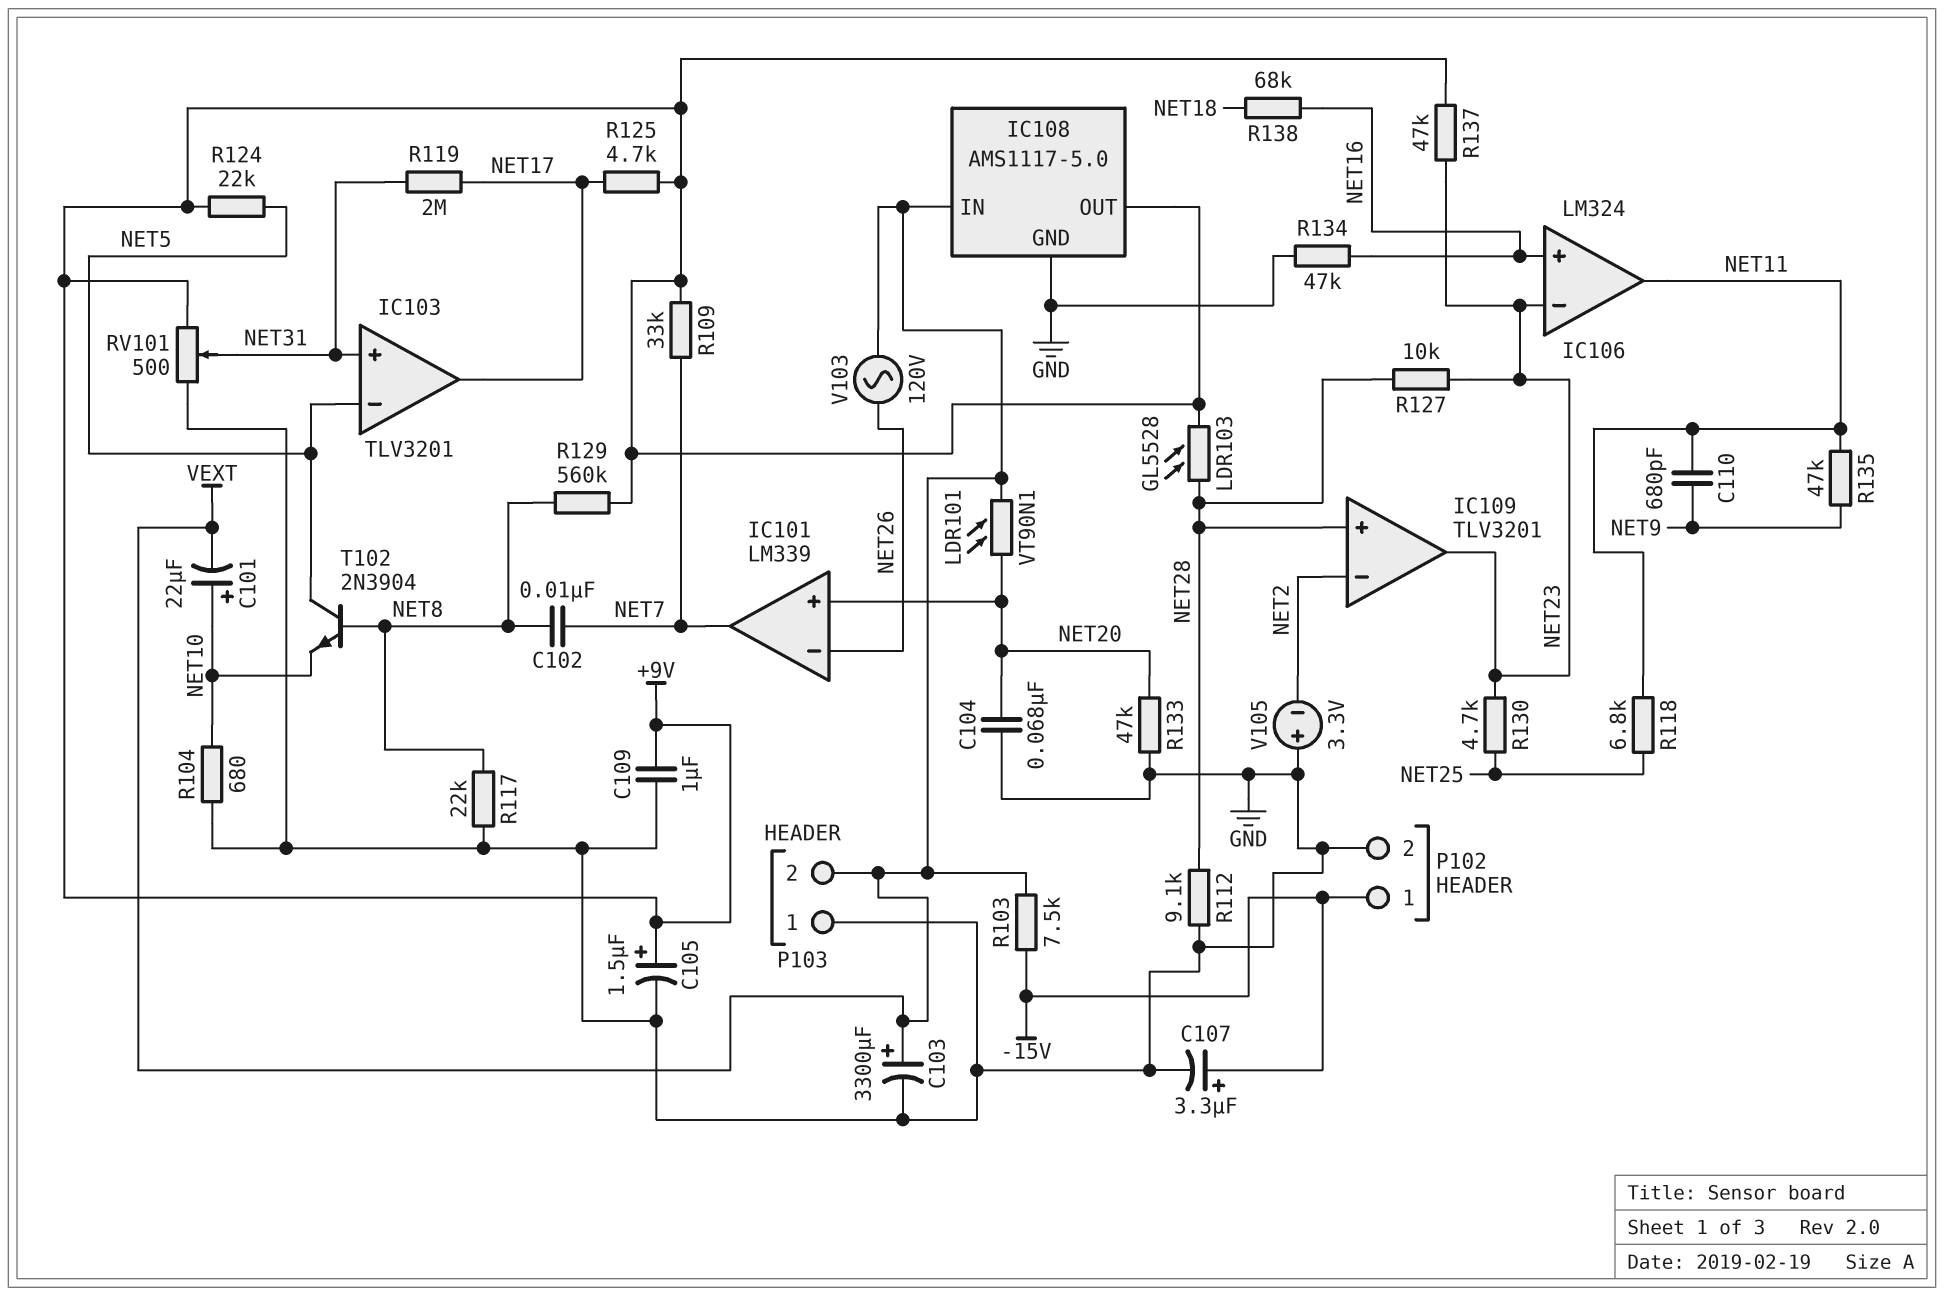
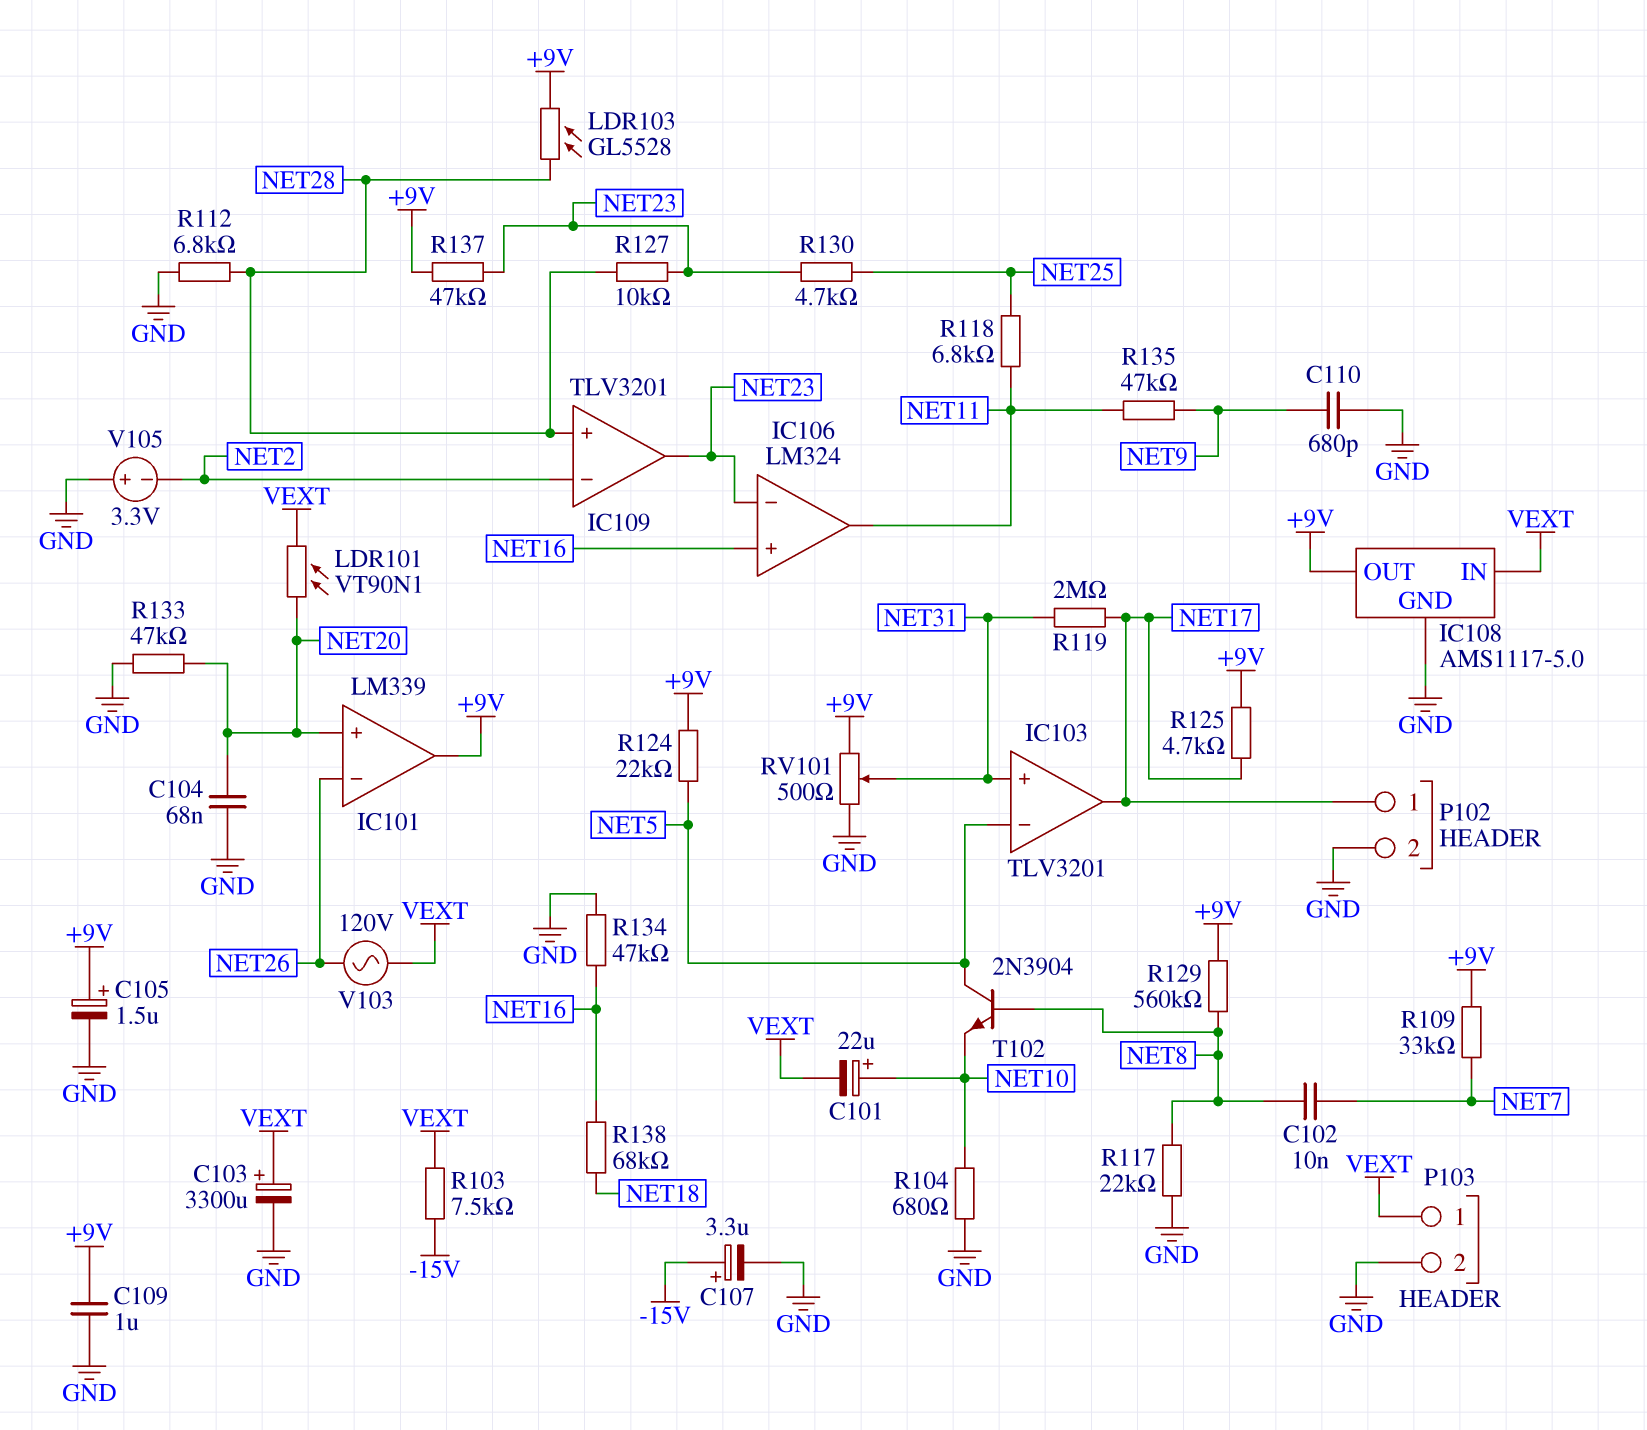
C110: 680pF (NET9, NET11) -> 680pF (GND, NET9)
IC101 pin out: NET7 -> +9V
P102 pin 1: -15V -> NET17
P103 pin 1: GND -> VEXT
P103 pin 2: VEXT -> GND
R112: 9.1k (GND, NET28) -> 6.8k (GND, NET28)

